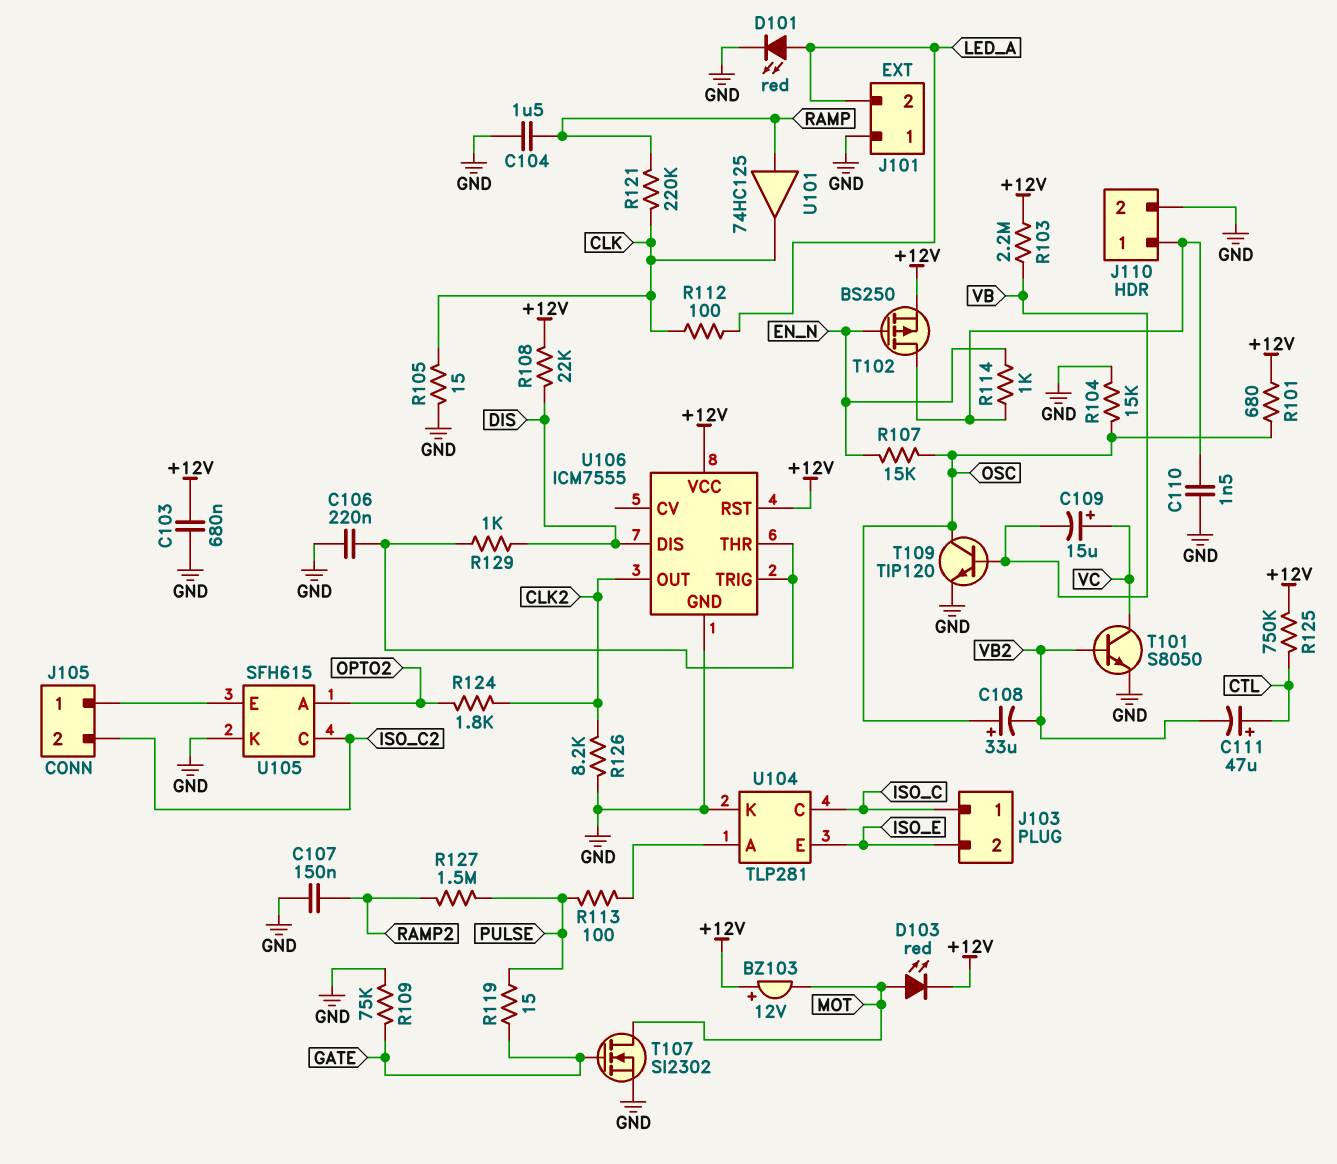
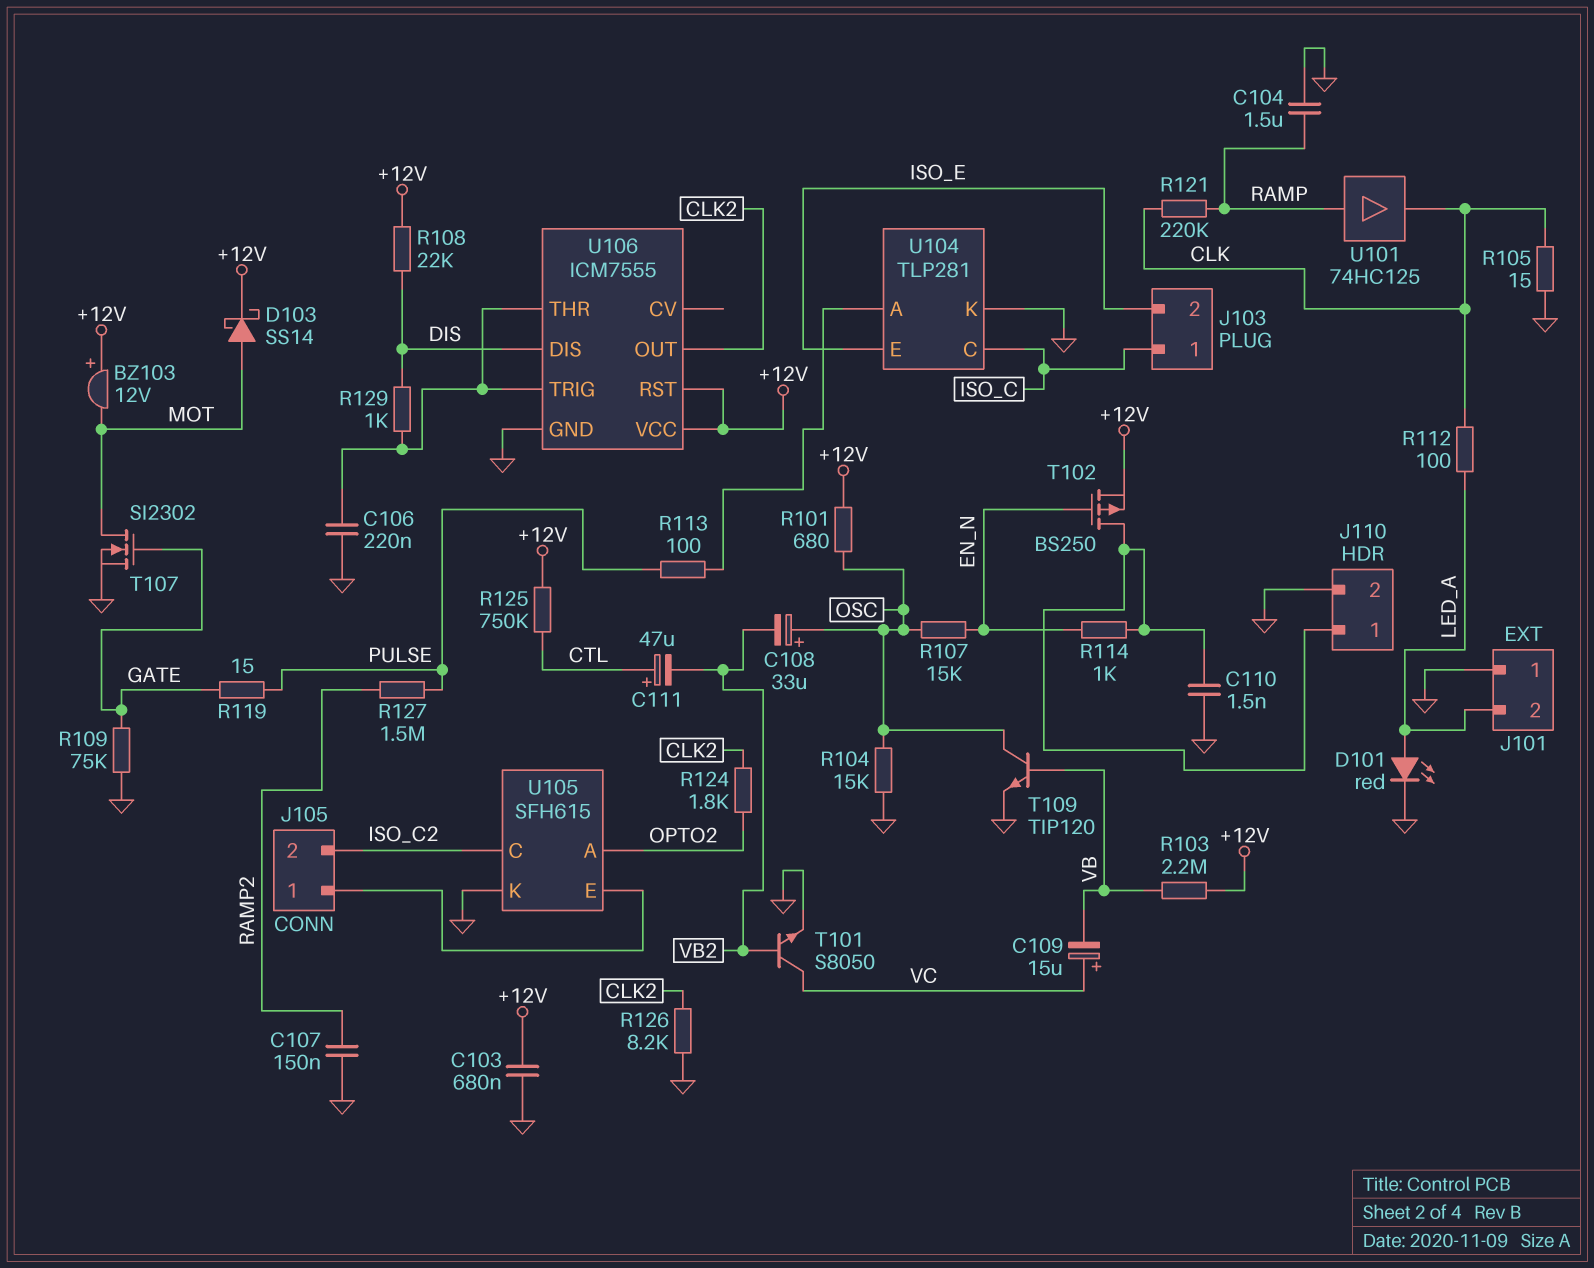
D103: LED red (A MOT, K +12V) -> schottky SS14 (A MOT, K +12V)

